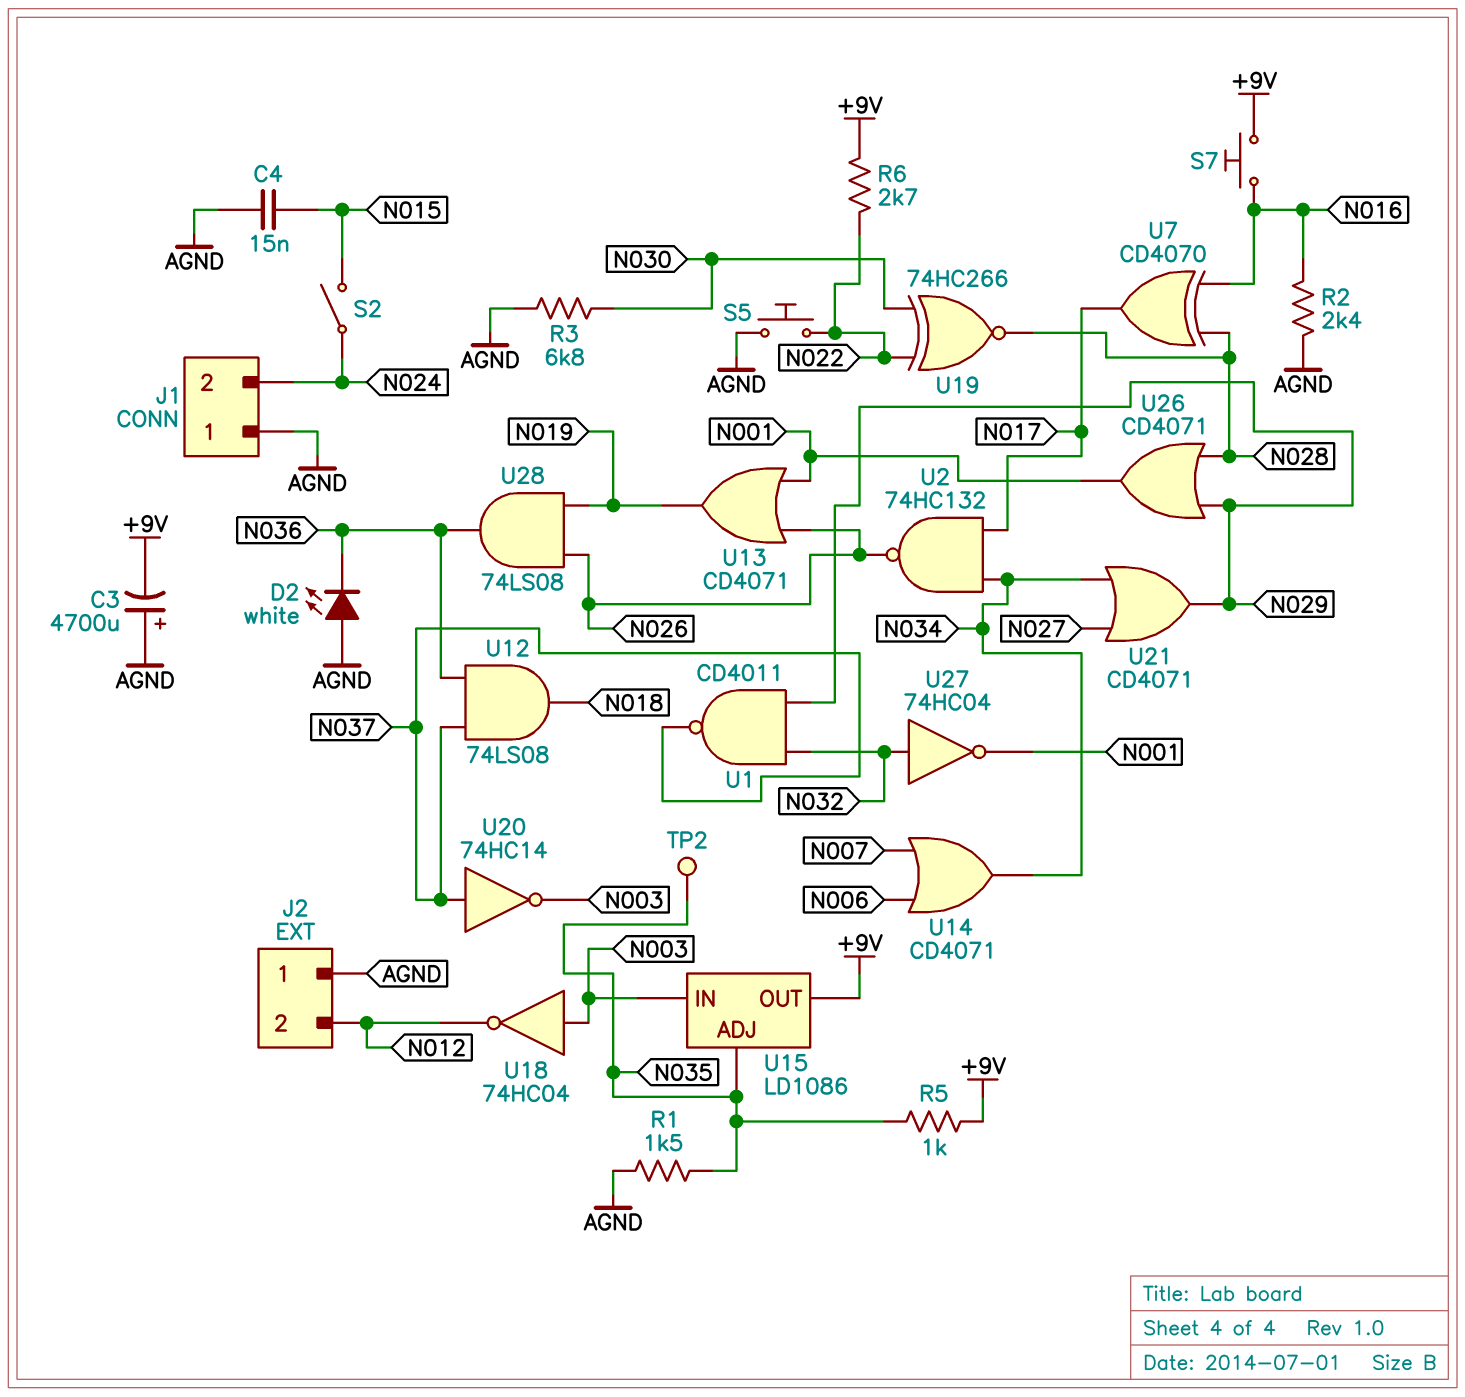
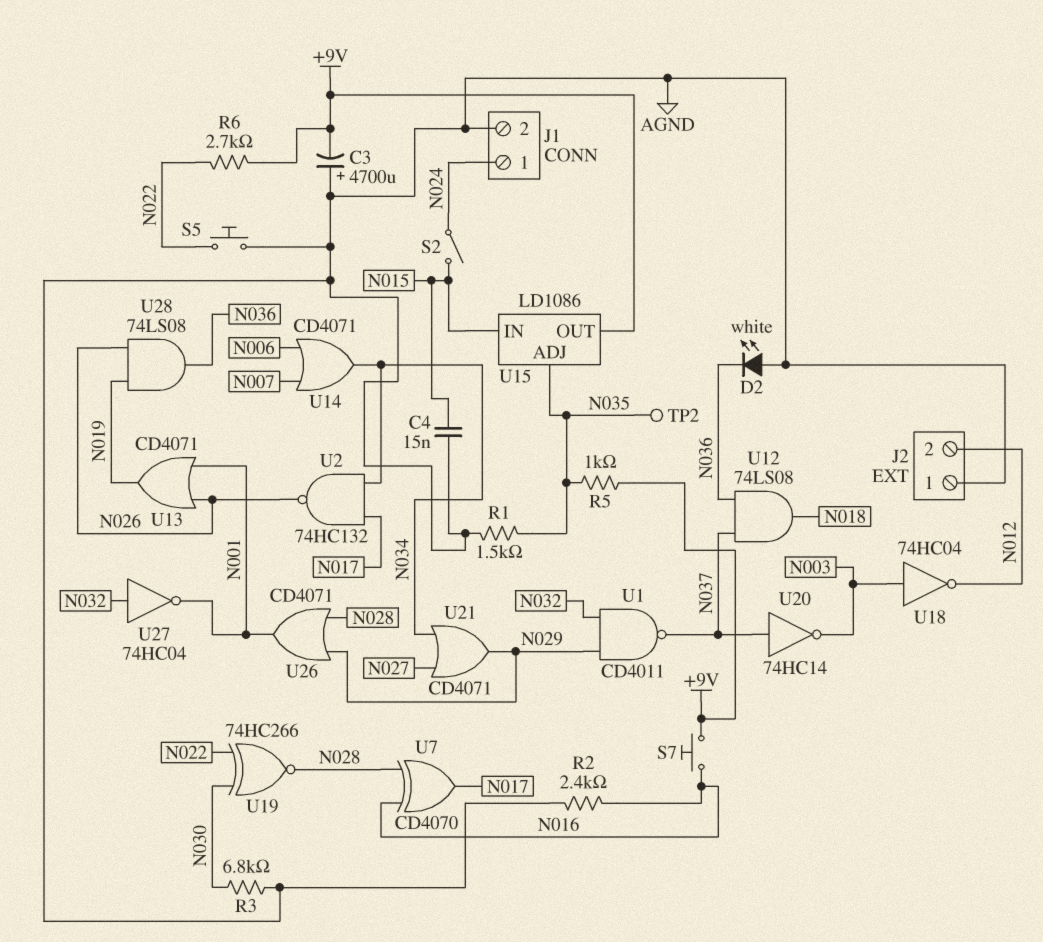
J1 pin 1: AGND -> N024
J1 pin 2: N024 -> AGND
U15 pin IN: N003 -> N015

